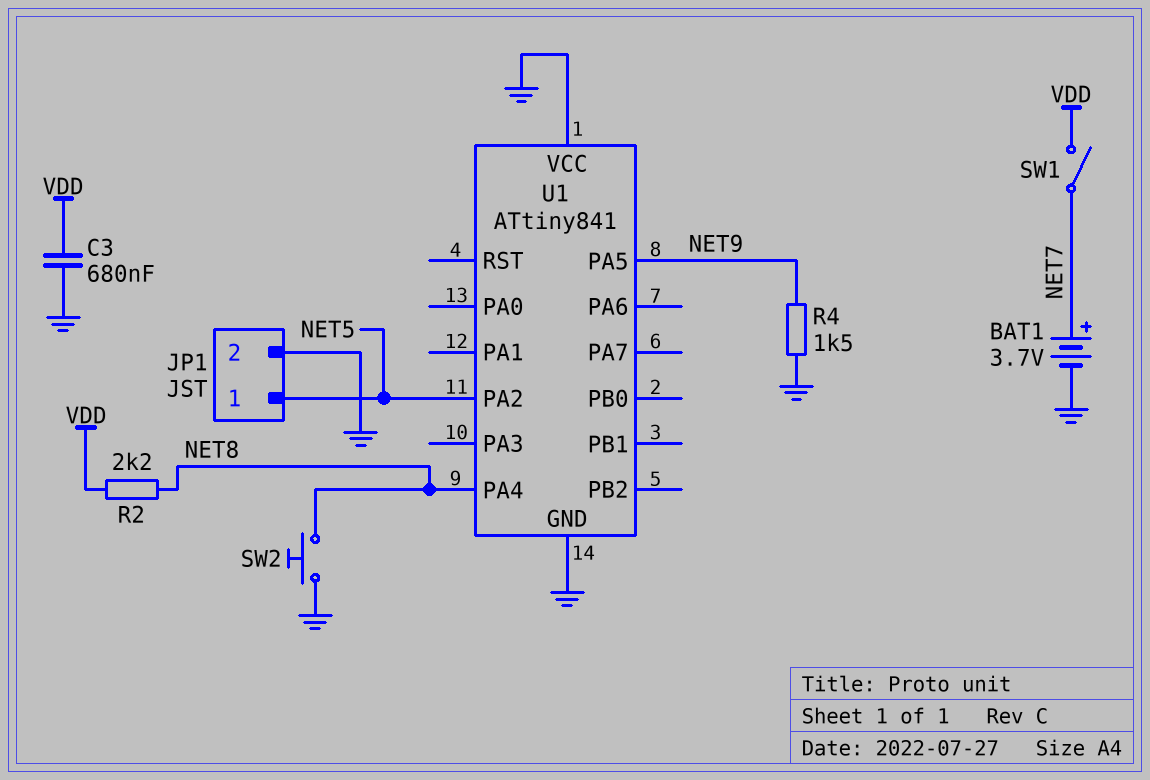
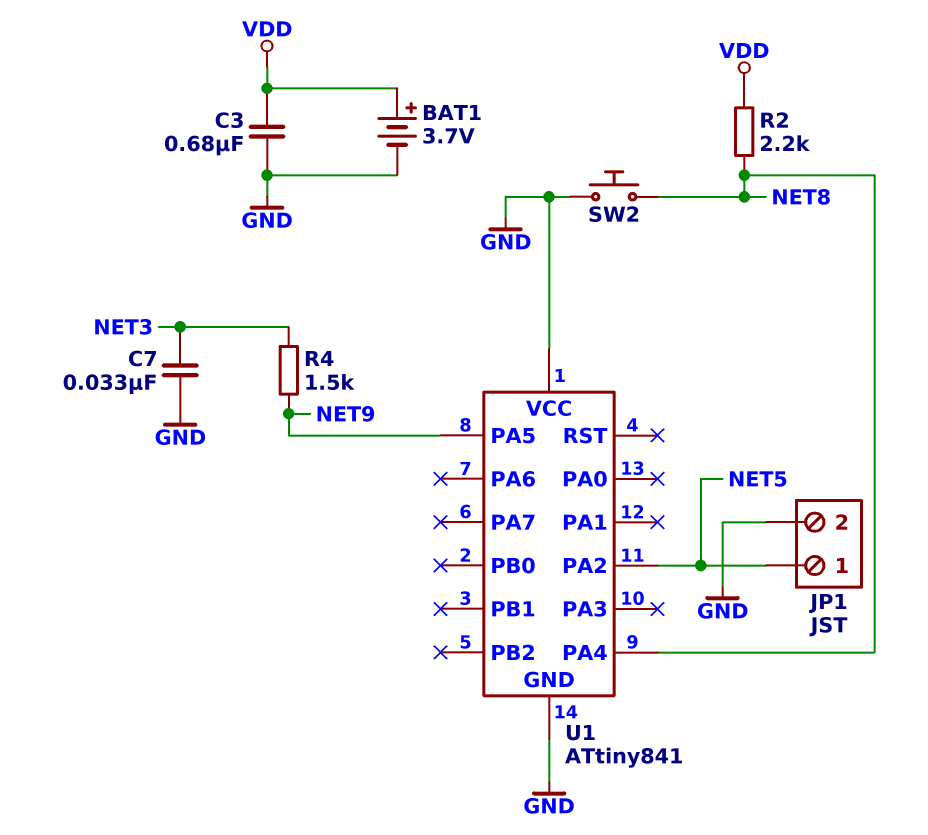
BAT1: 3.7V (plus NET7, minus GND) -> 3.7V (plus VDD, minus GND)
C7: none -> 33nF (GND, NET3)
R4: 1.5k (GND, NET9) -> 1.5k (NET3, NET9)
SW1: switch (NET7, VDD) -> none

